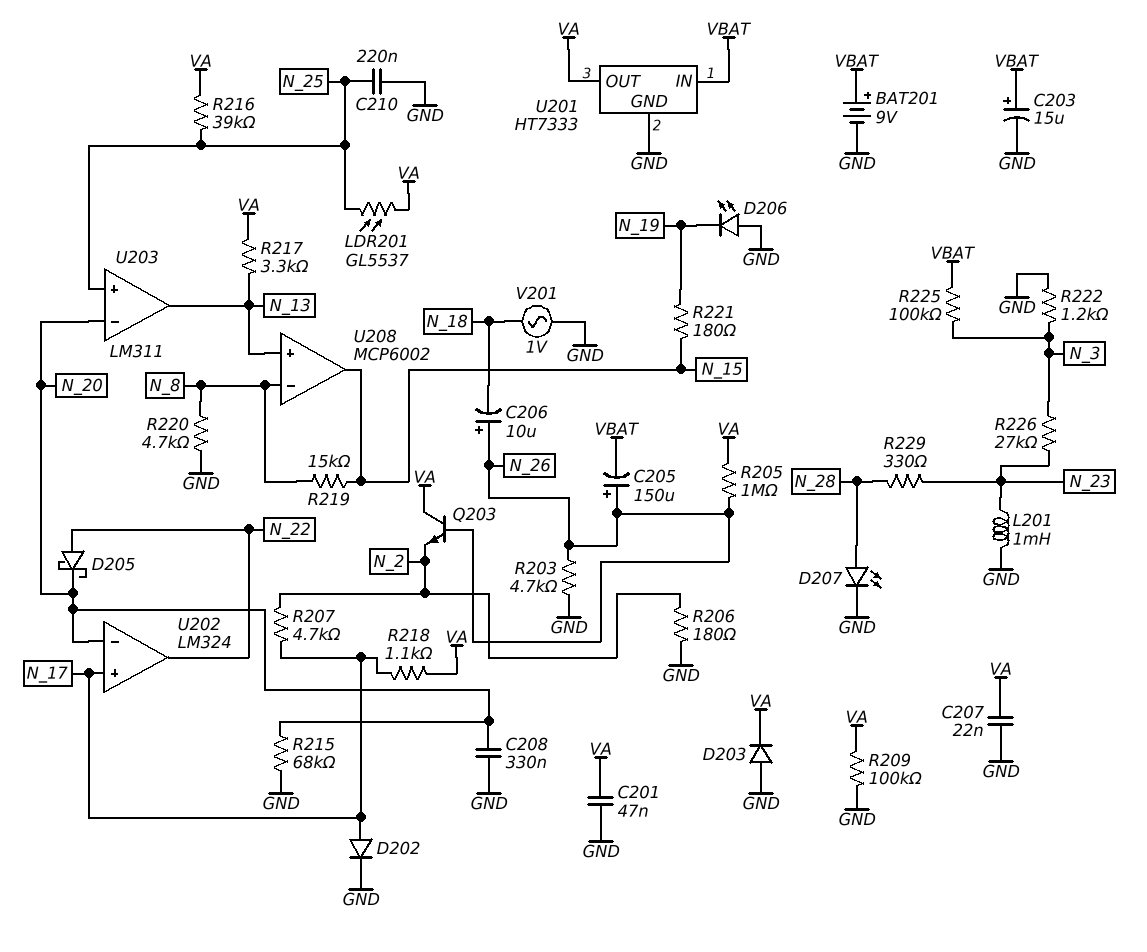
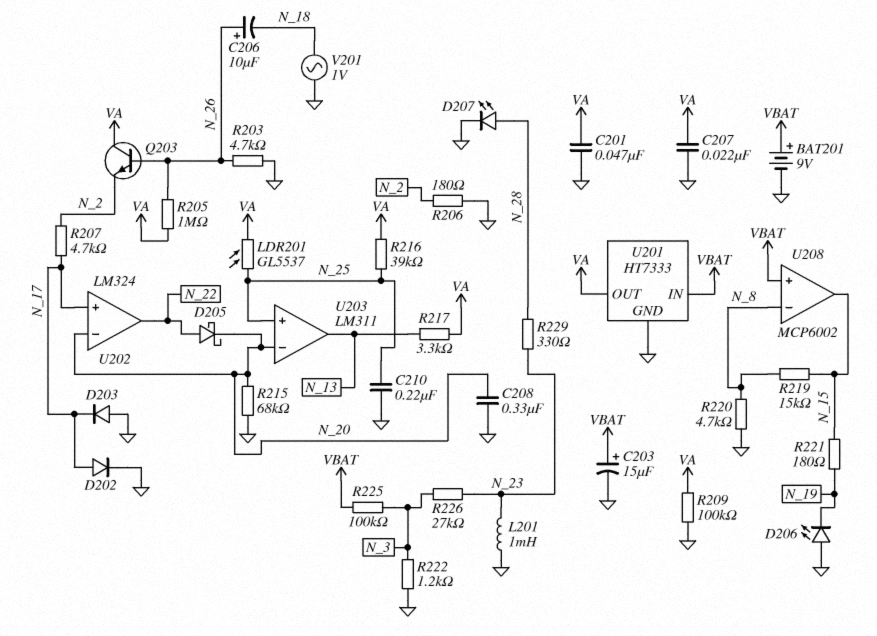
C205: 150uF (plus N_26, minus VBAT) -> none
D203: diode (A GND, K VA) -> diode (A GND, K N_17)
R218: 1.1k (N_17, VA) -> none
U208 pin in+: N_13 -> VBAT

